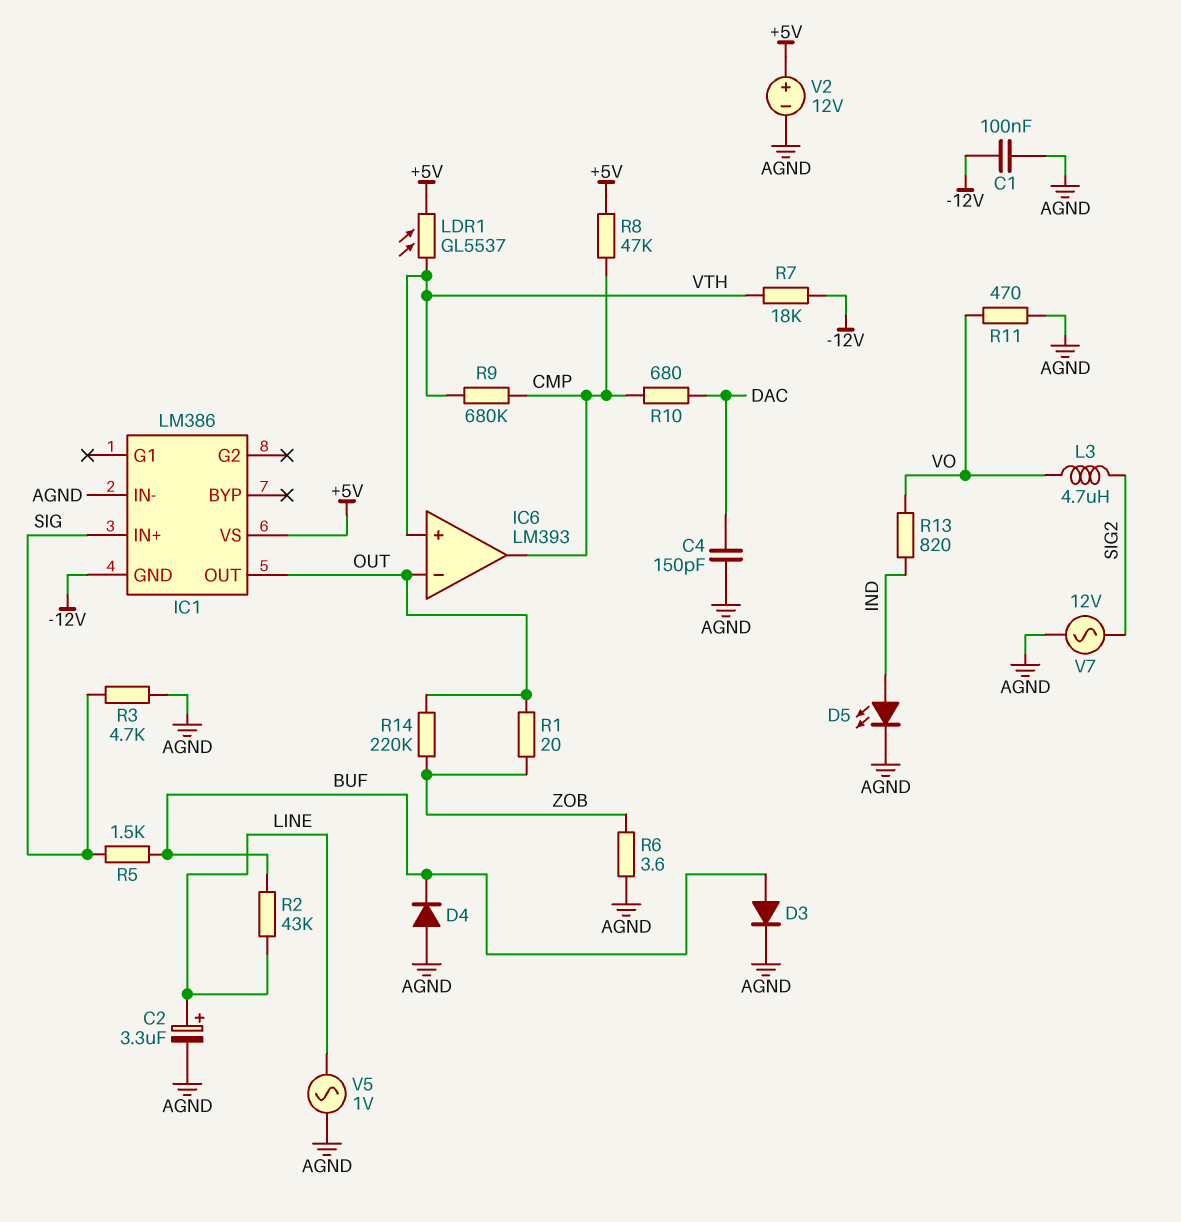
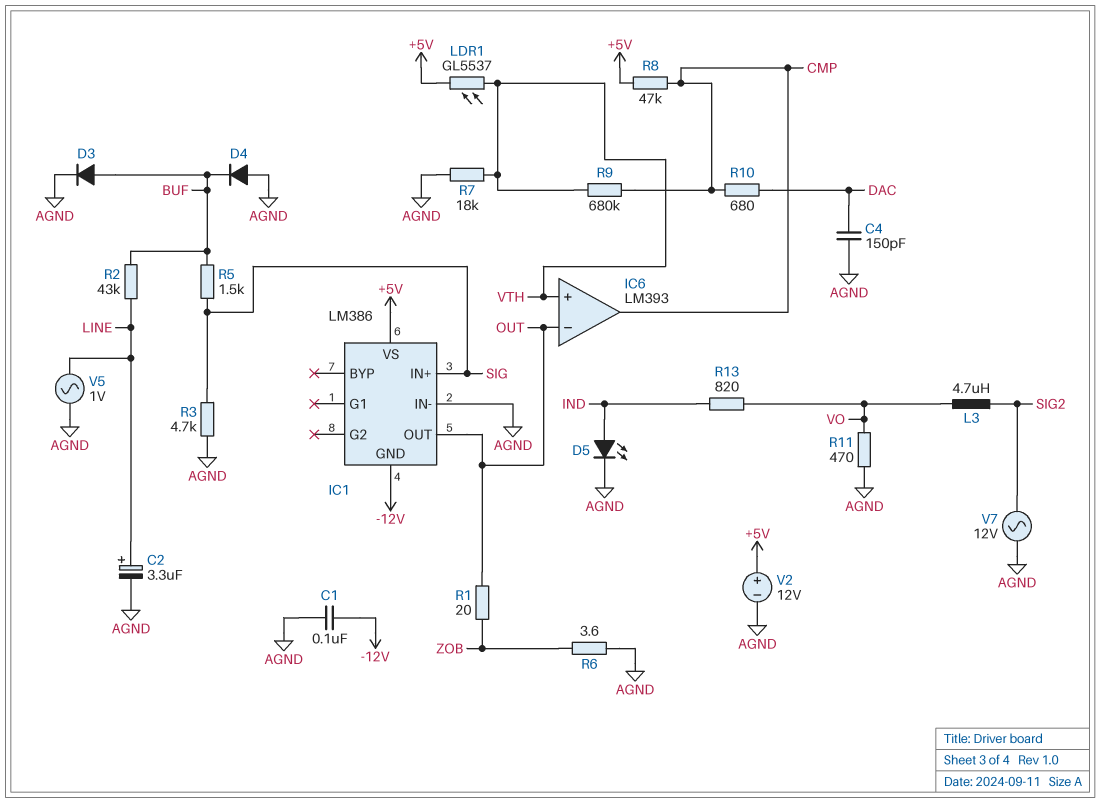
R7: 18k (-12V, VTH) -> 18k (AGND, VTH)
R14: 220k (OUT, ZOB) -> none

